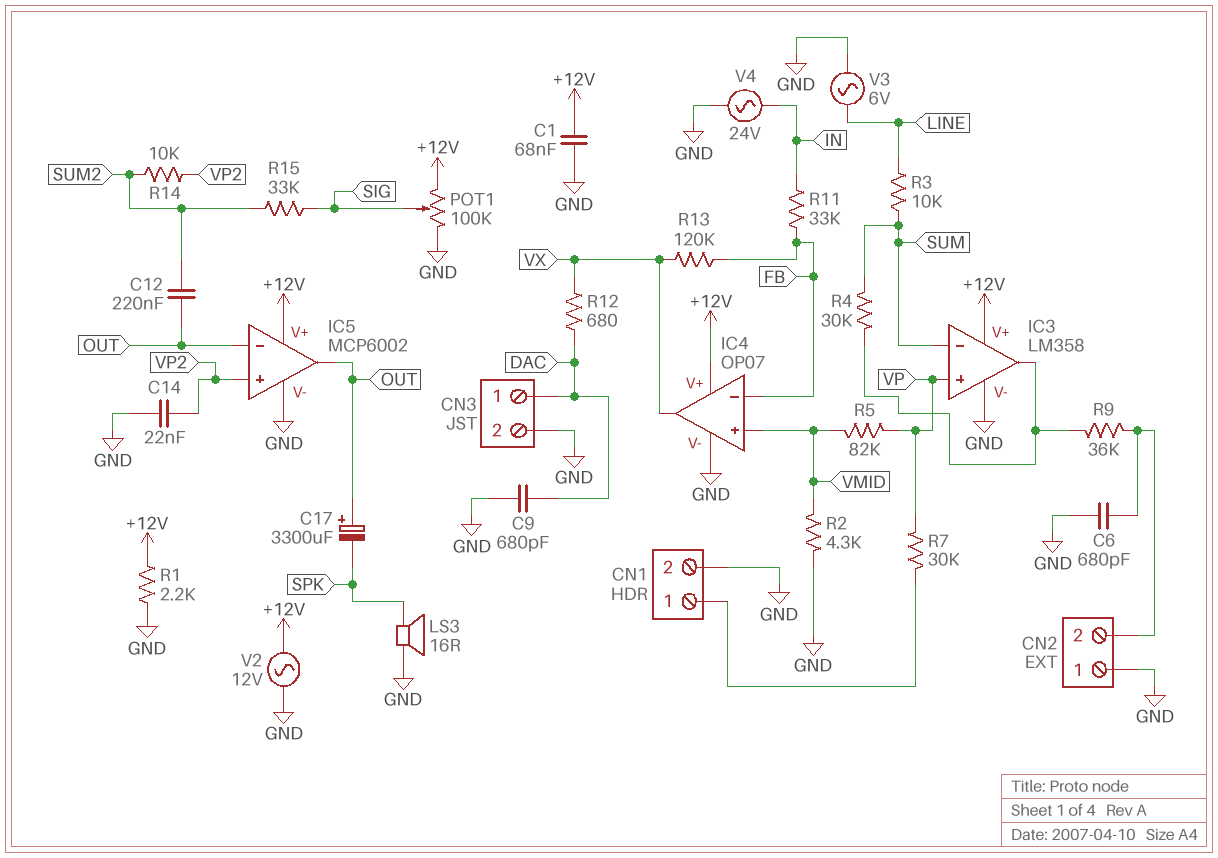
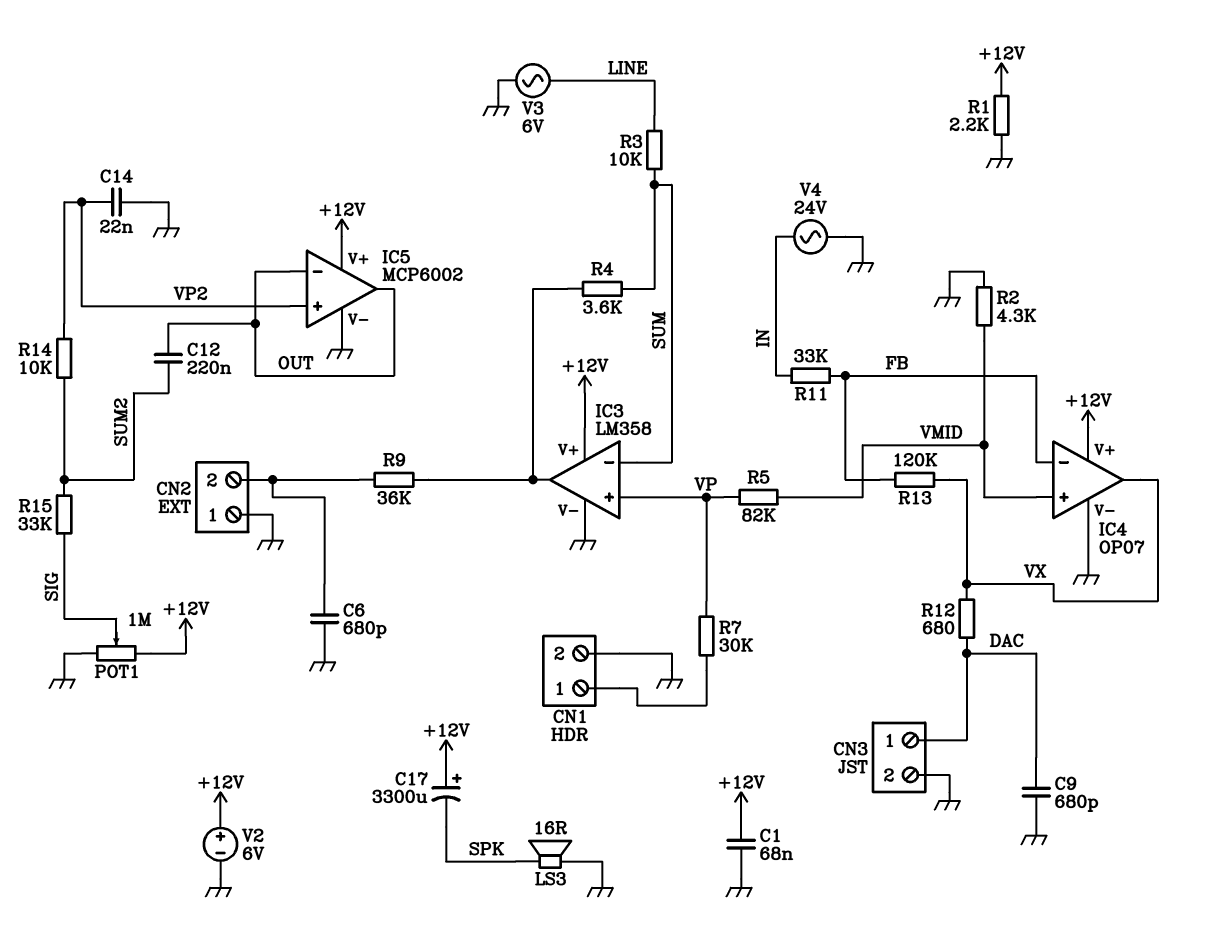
C17: 3300uF (plus OUT, minus SPK) -> 3300uF (plus +12V, minus SPK)
POT1: 100k (+12V, GND, wiper SIG) -> 1M (+12V, GND, wiper SIG)
R4: 30k (IC3/out, SUM) -> 3.6k (IC3/out, SUM)
V2: AC 12V (+12V, GND) -> 6V (plus +12V, minus GND)

